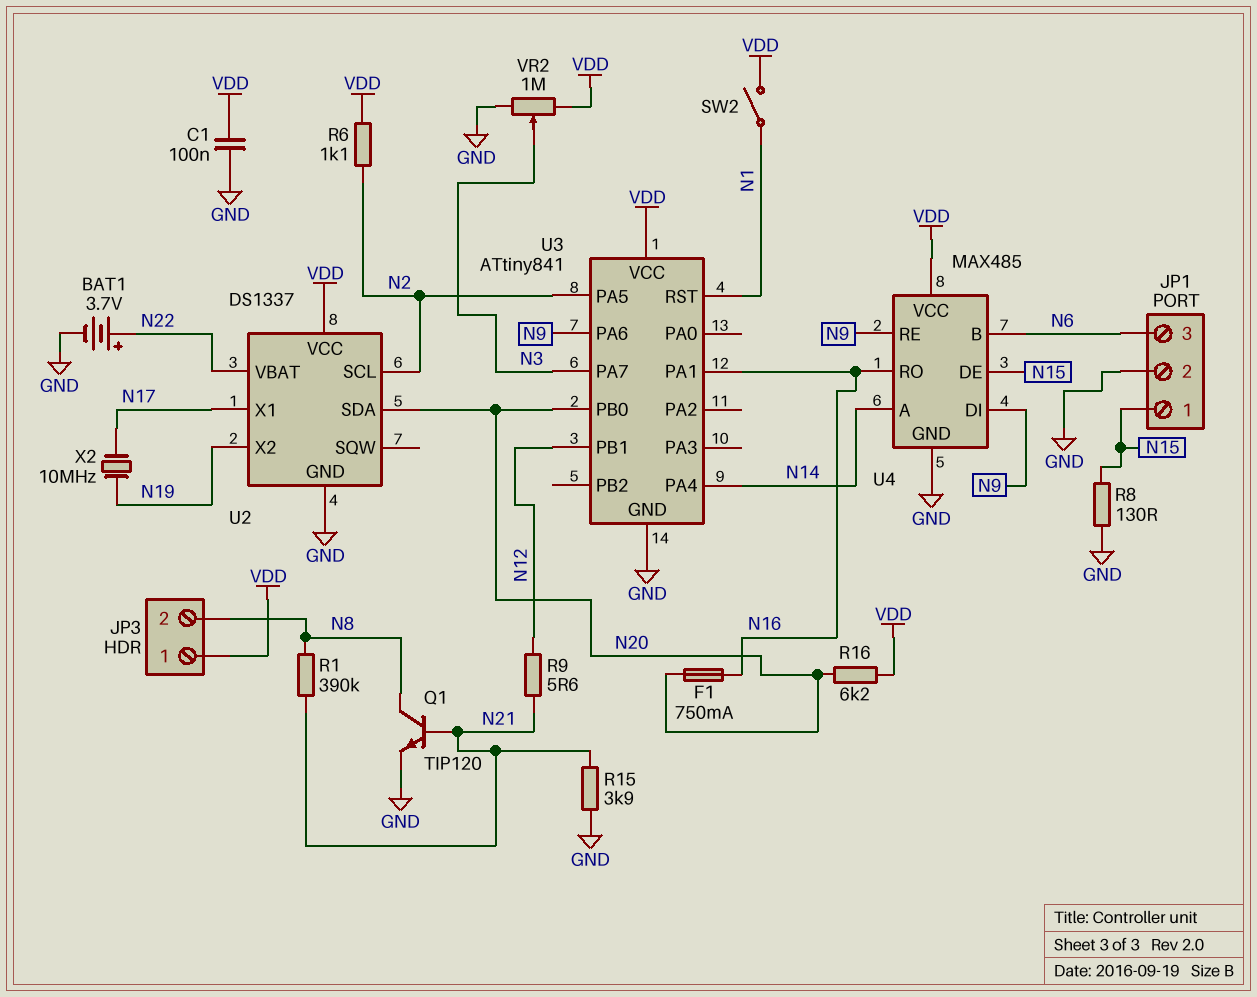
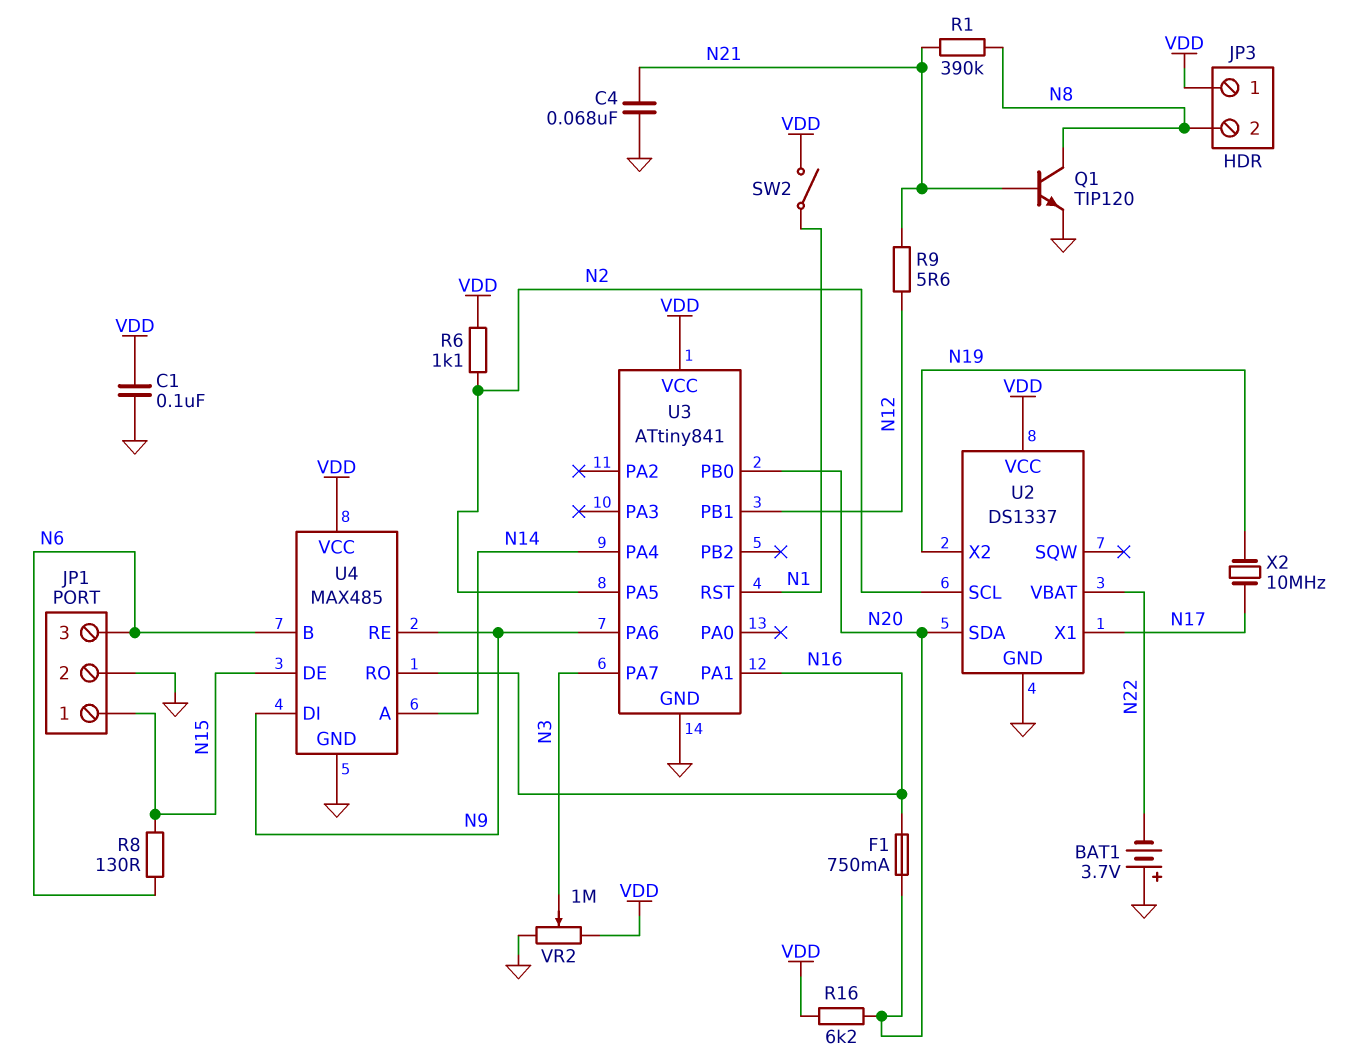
BAT1: 3.7V (plus N22, minus GND) -> 3.7V (plus GND, minus N22)
C4: none -> 68nF (GND, N21)
R8: 130 (GND, N15) -> 130 (N6, N15)
R15: 3.9k (GND, N21) -> none

